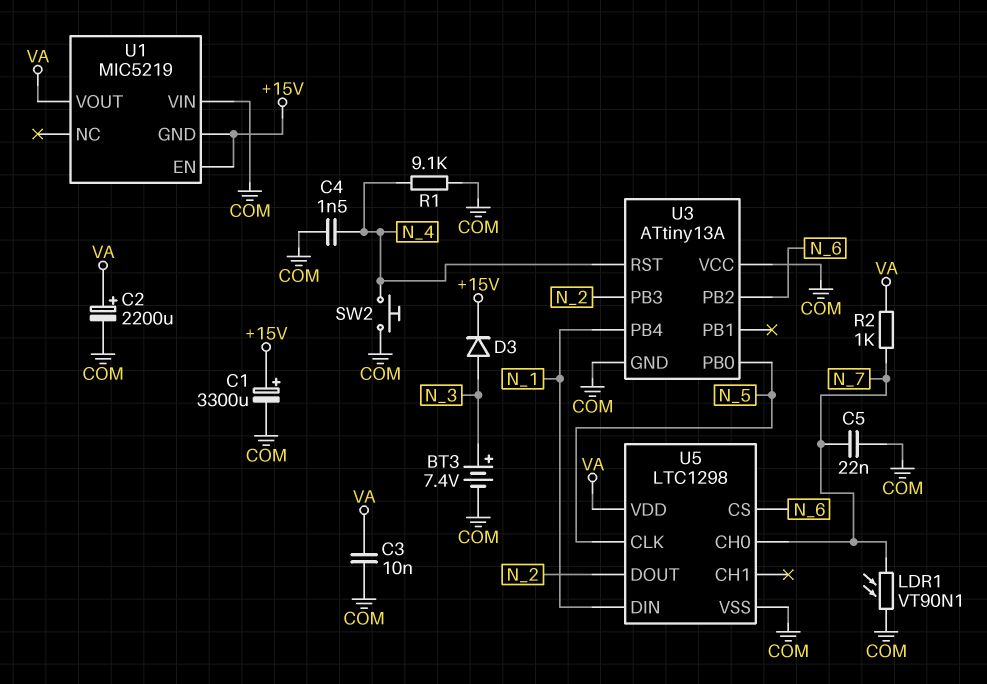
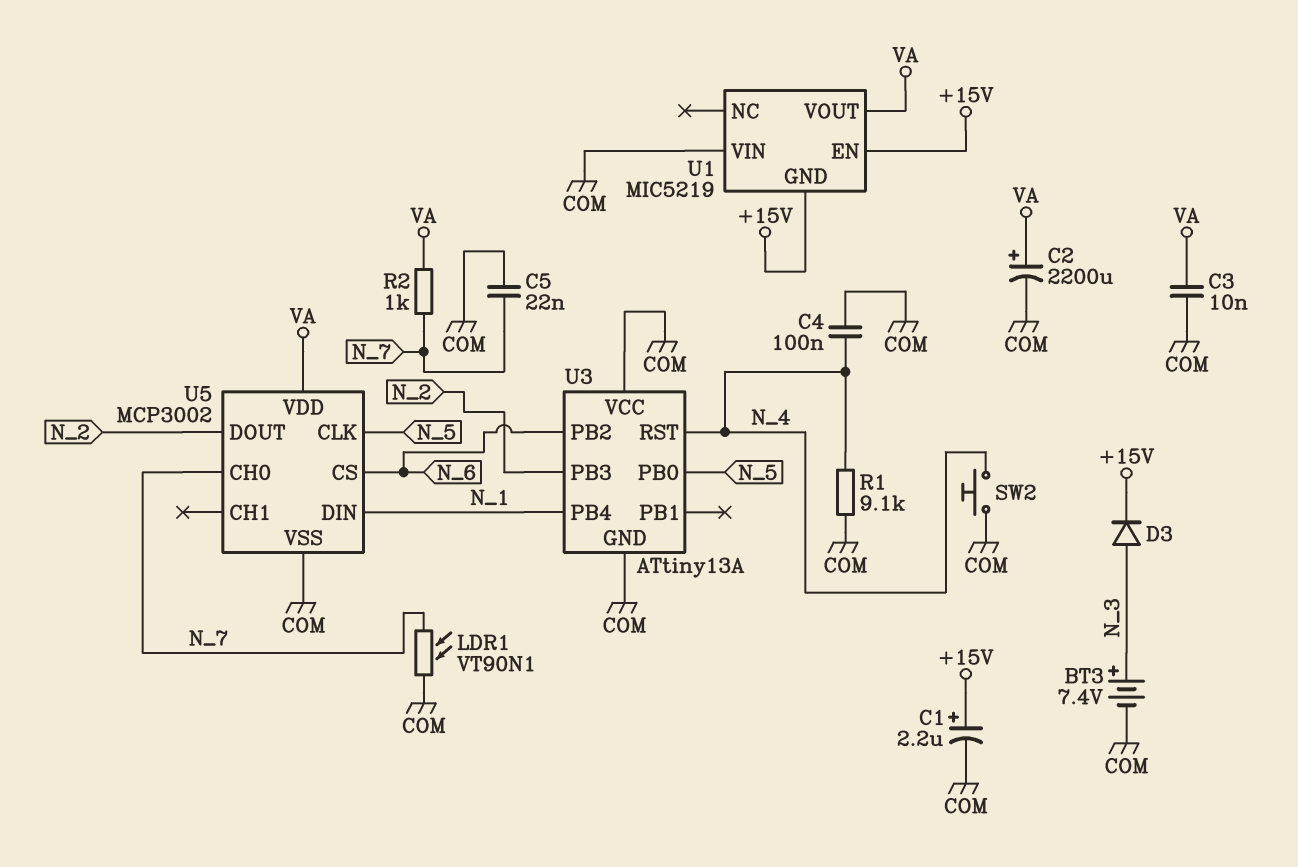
C1: 3300uF (plus +15V, minus COM) -> 2.2uF (plus +15V, minus COM)
C4: 1.5nF (COM, N_4) -> 100nF (COM, N_4)
U5: LTC1298 -> MCP3002

